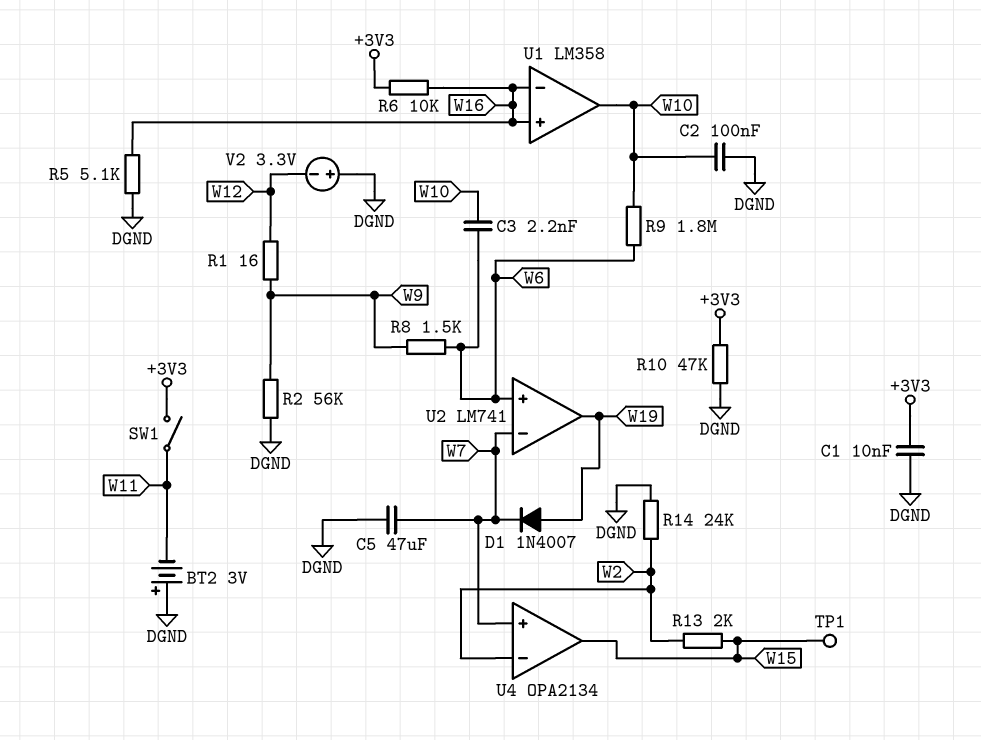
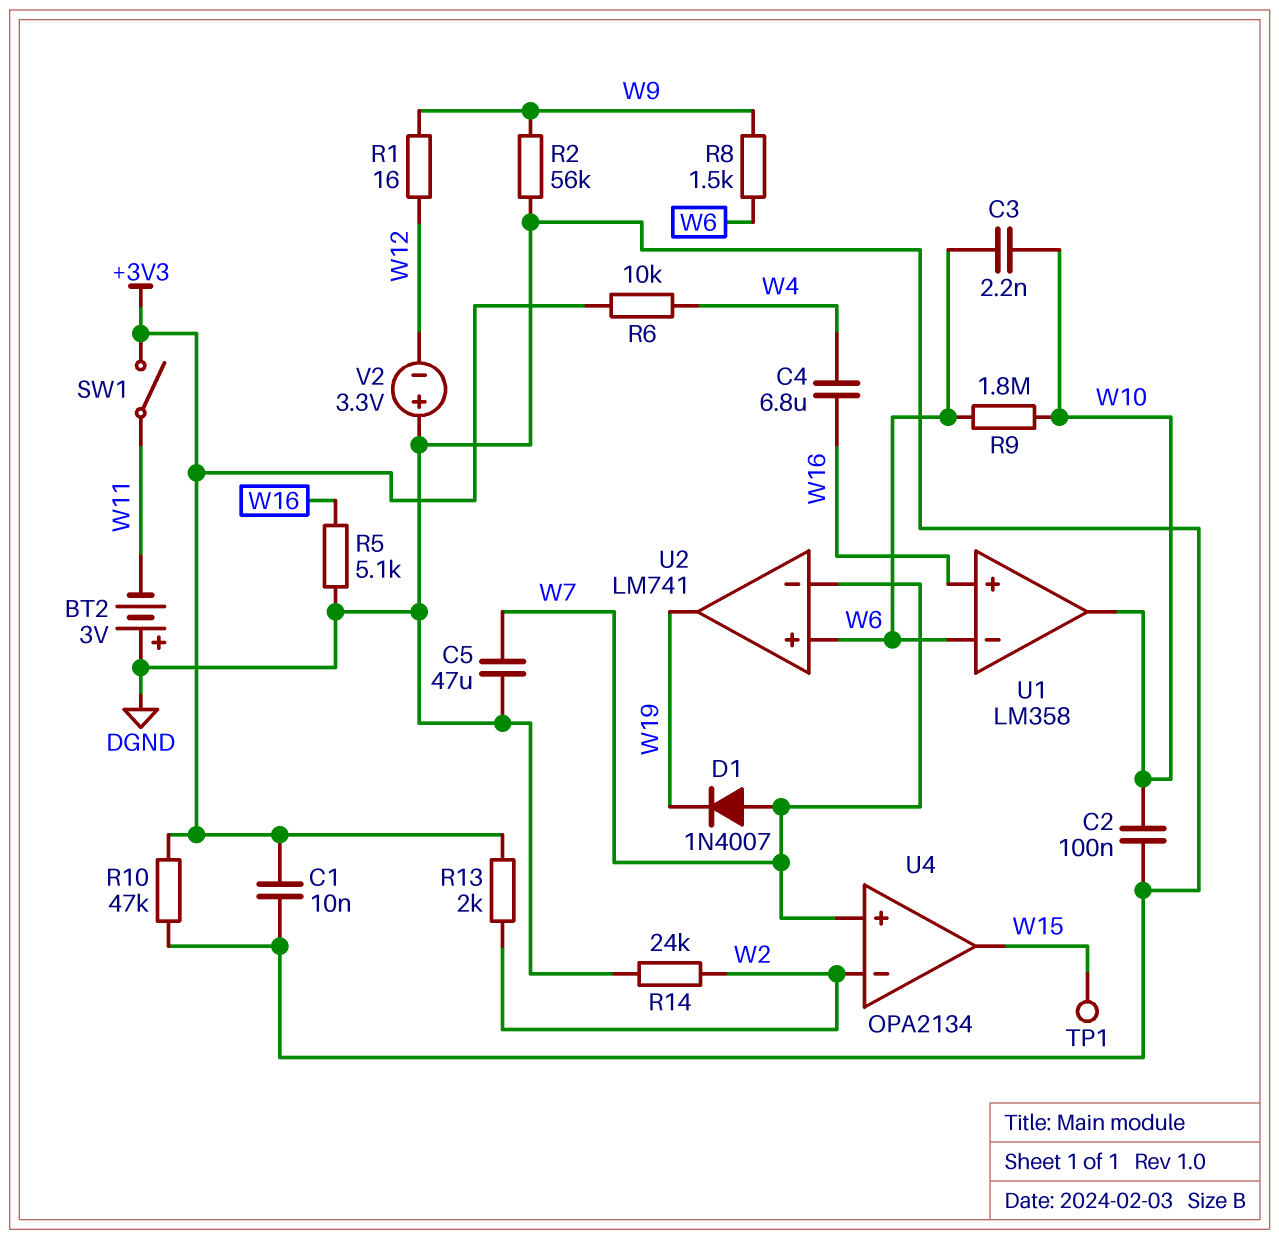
C4: none -> 6.8uF (W4, W16)
D1: diode 1N4007 (A W19, K W7) -> diode 1N4007 (A W7, K W19)
R6: 10k (+3V3, W16) -> 10k (+3V3, W4)
R13: 2k (W2, W15) -> 2k (+3V3, W2)
U1 pin in-: W16 -> W6

